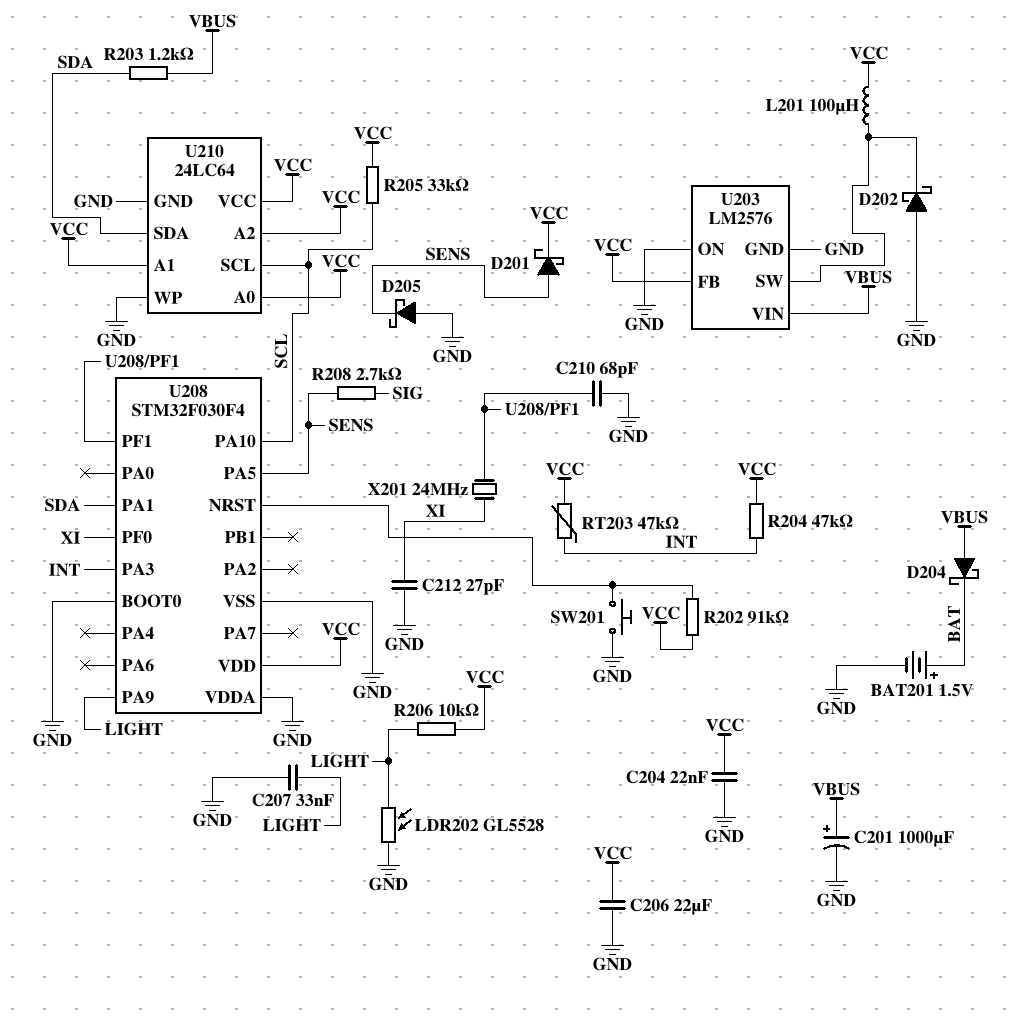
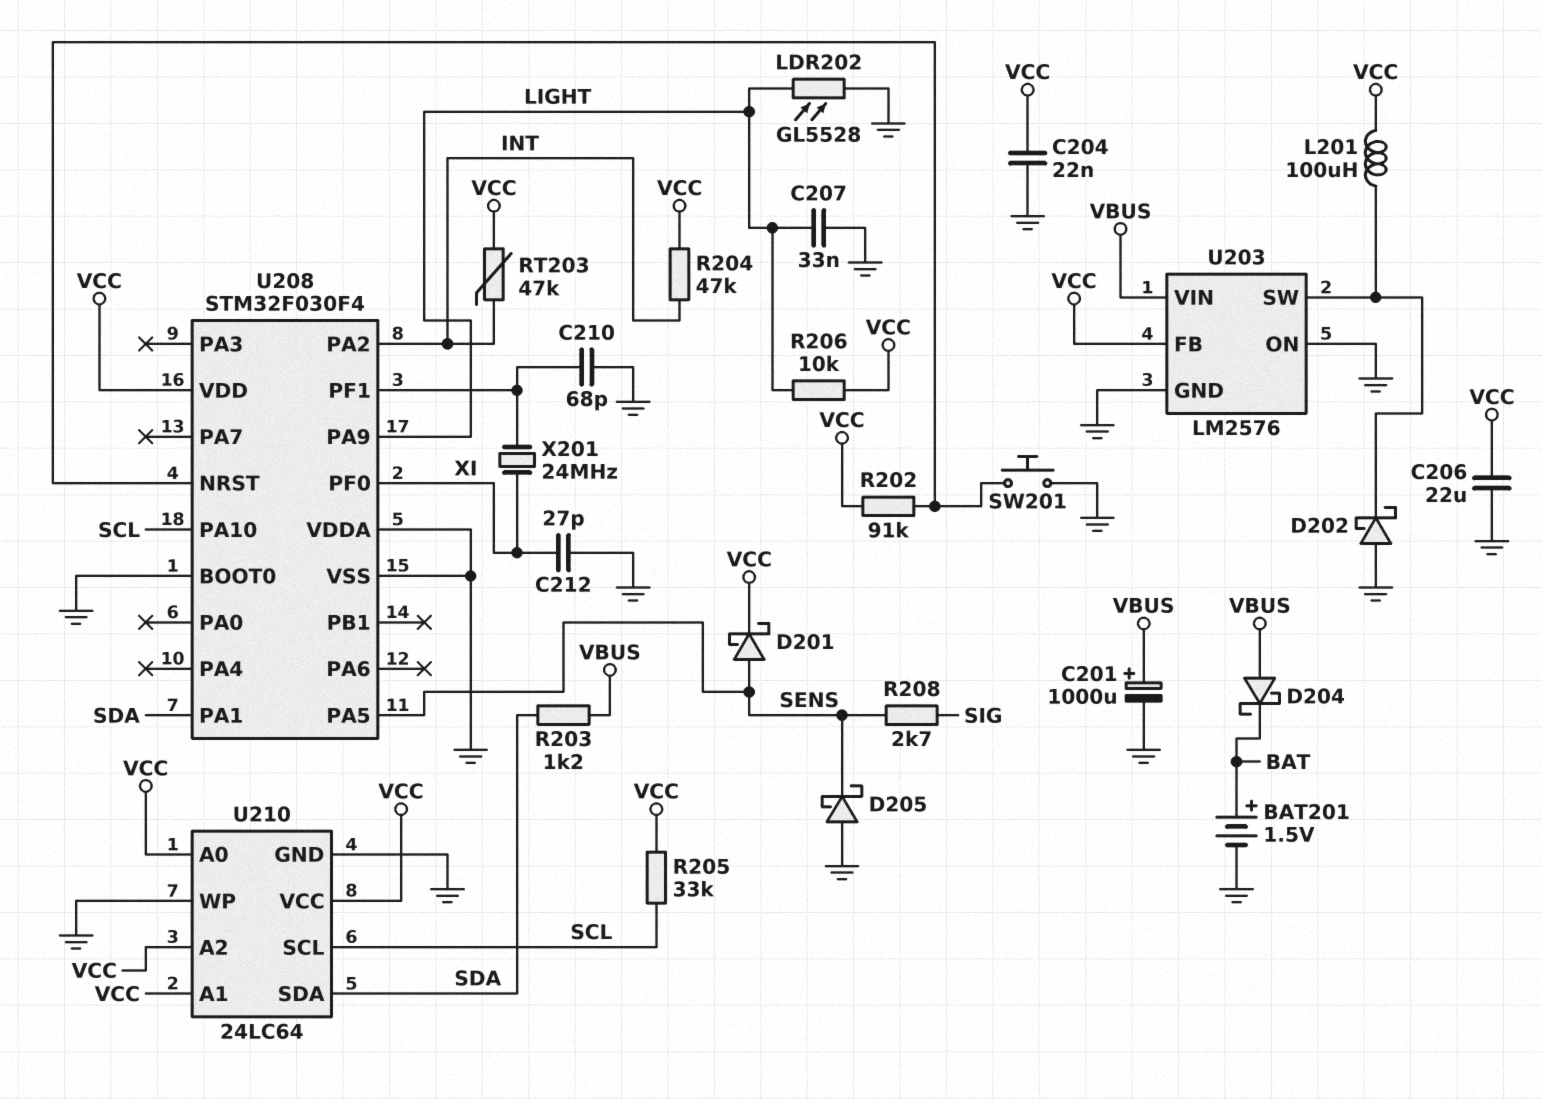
U208 pin PA2: none -> INT
U208 pin PA3: INT -> none

